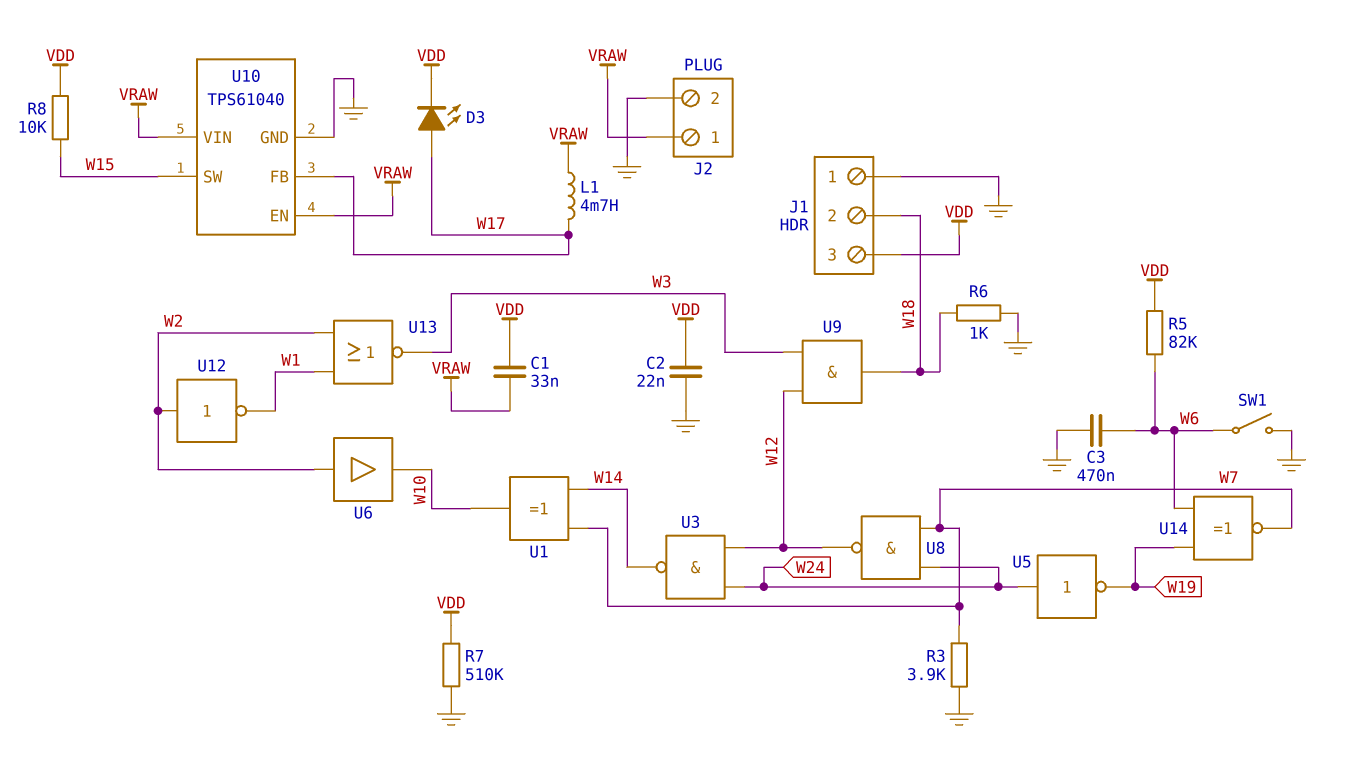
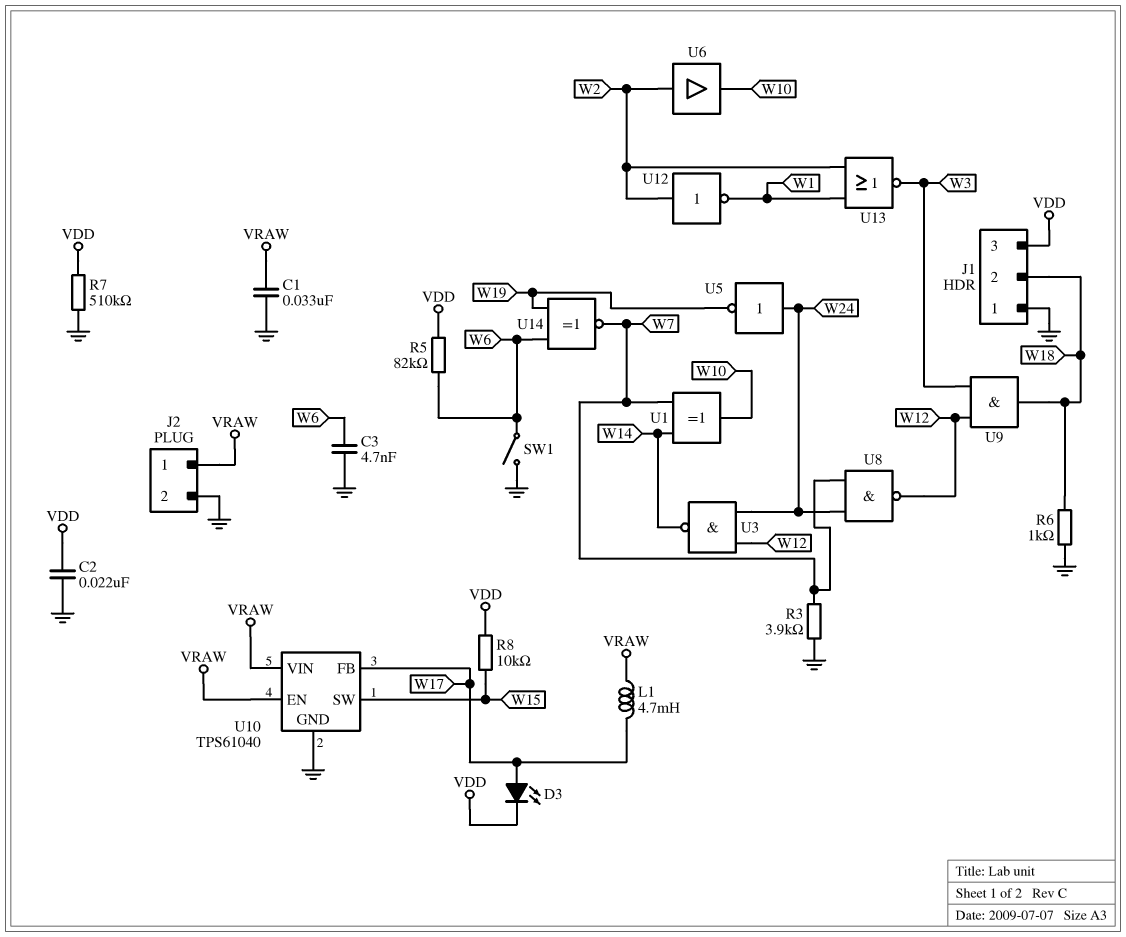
C1: 33nF (VDD, VRAW) -> 33nF (GND, VRAW)
C3: 470nF (GND, W6) -> 4.7nF (GND, W6)

